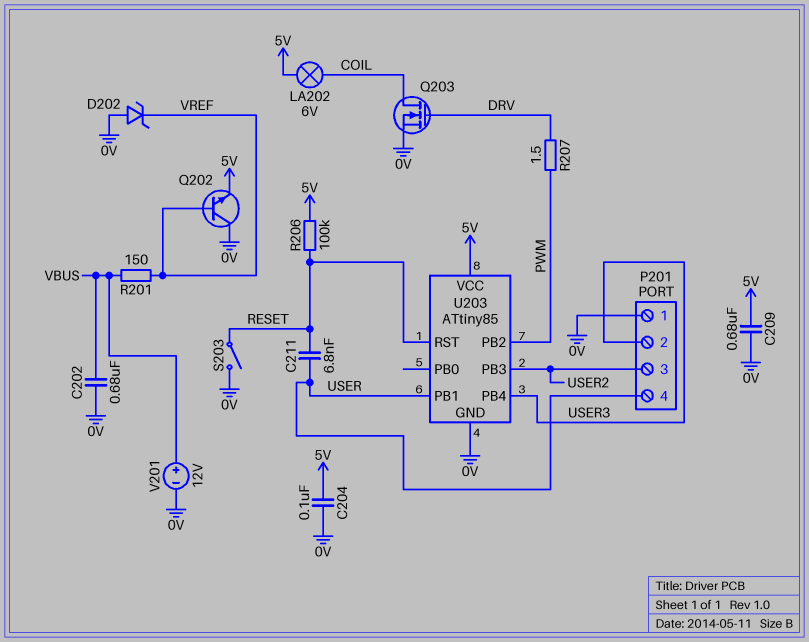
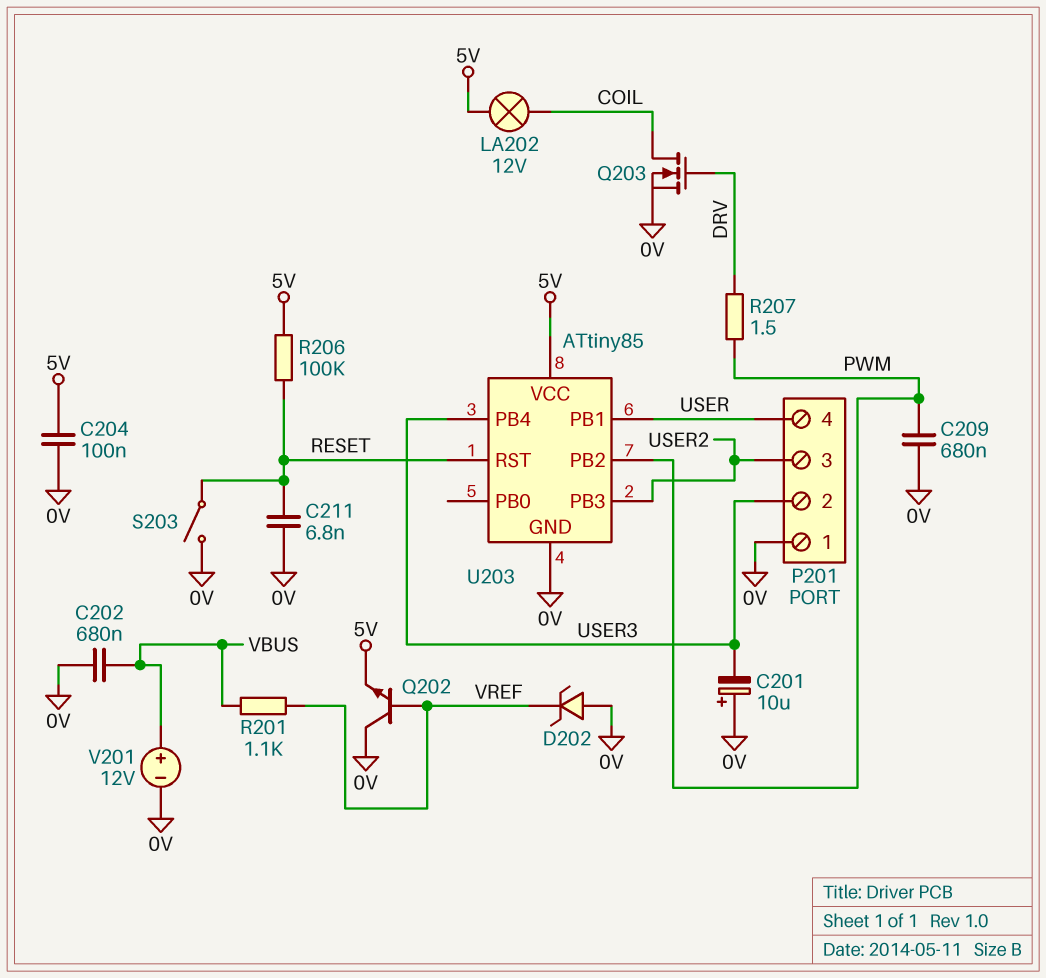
C201: none -> 10uF (plus 0V, minus USER3)
C209: 680nF (0V, 5V) -> 680nF (0V, PWM)
C211: 6.8nF (RESET, USER) -> 6.8nF (0V, RESET)
LA202: lamp 6V (5V, COIL) -> lamp 12V (5V, COIL)
R201: 150 (VBUS, VREF) -> 1.1k (VBUS, VREF)

